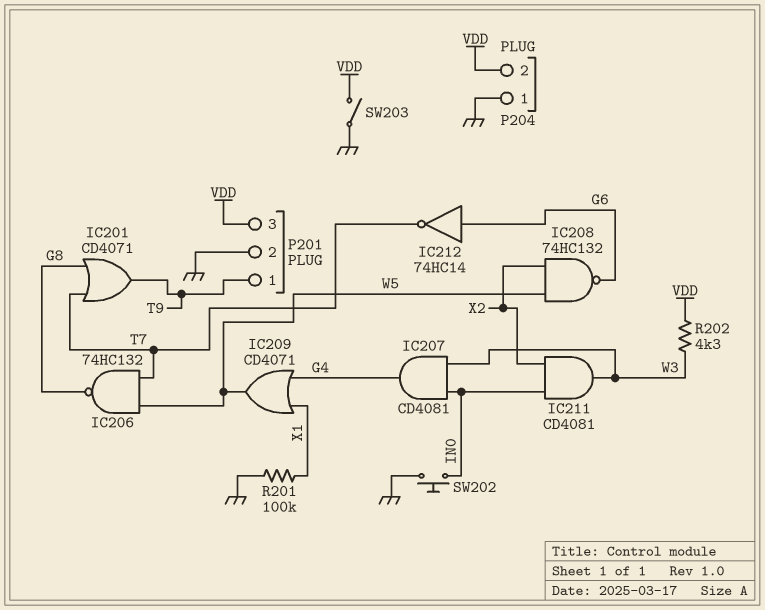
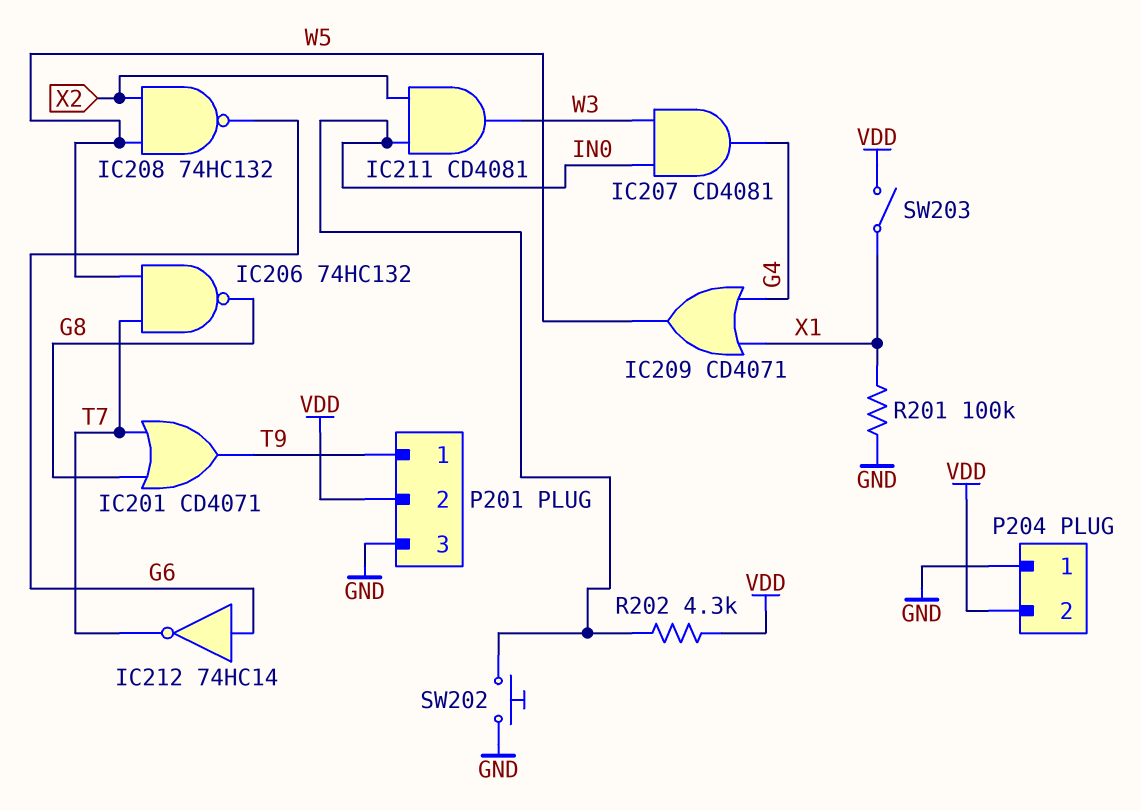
P201 pin 2: GND -> VDD
P201 pin 3: VDD -> GND
R202: 4.3k (VDD, W3) -> 4.3k (IN0, VDD)
SW203: switch (GND, VDD) -> switch (VDD, X1)

